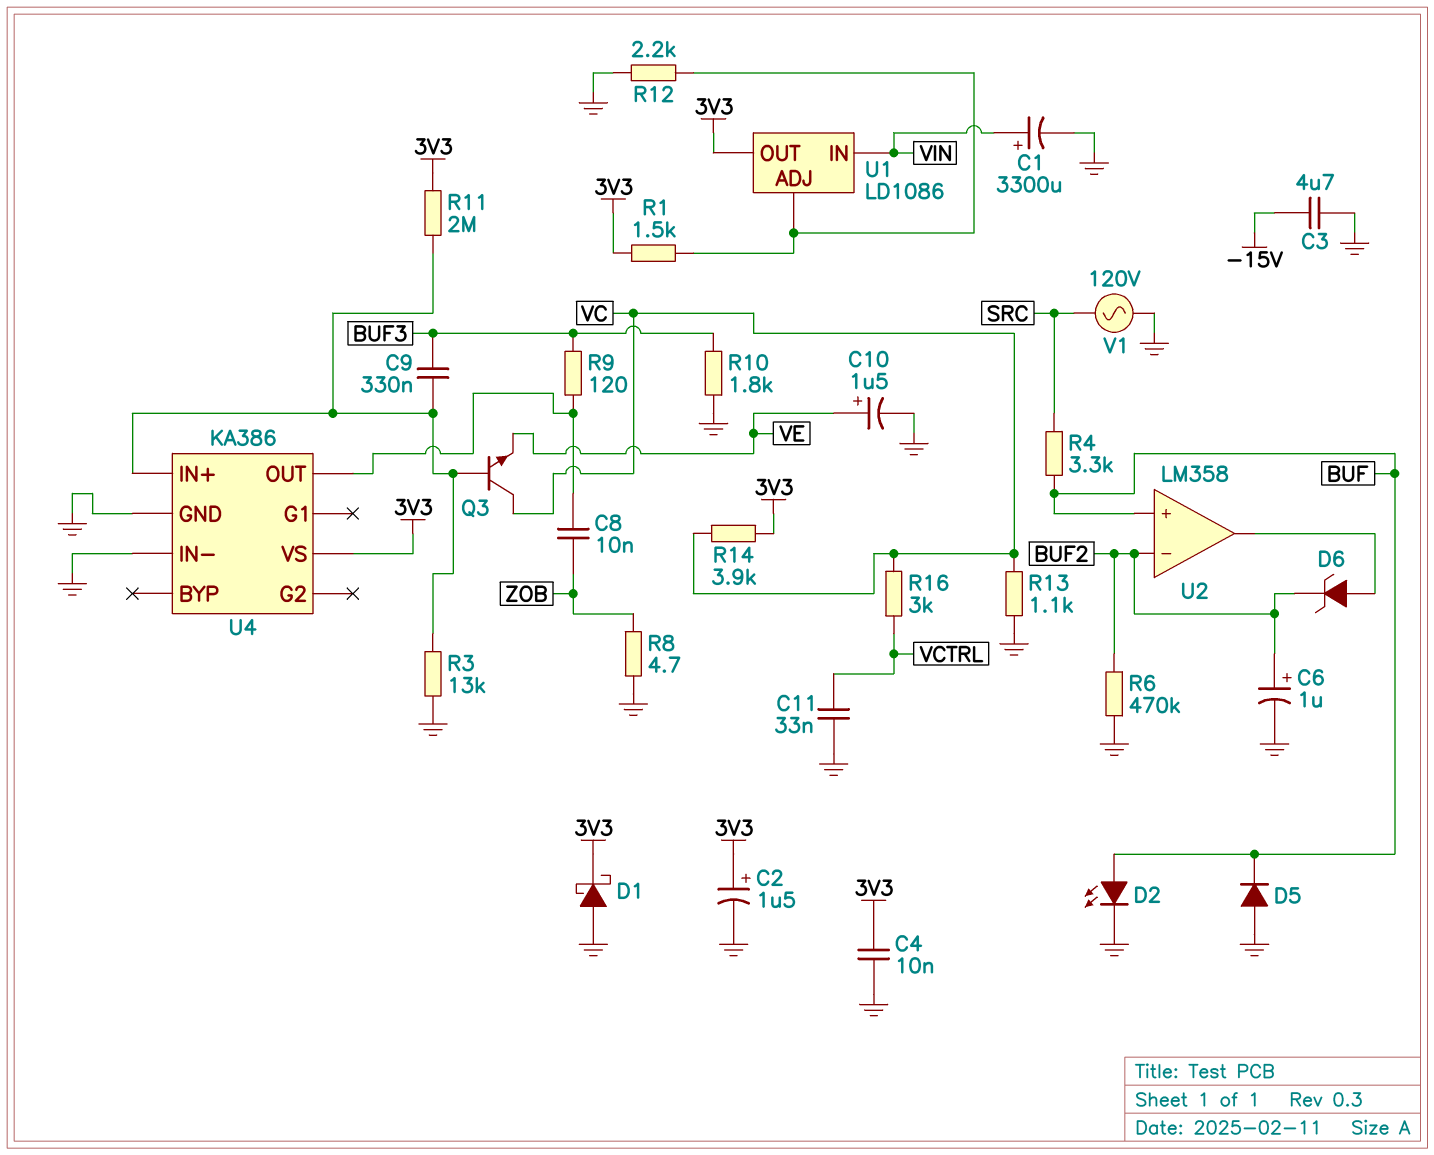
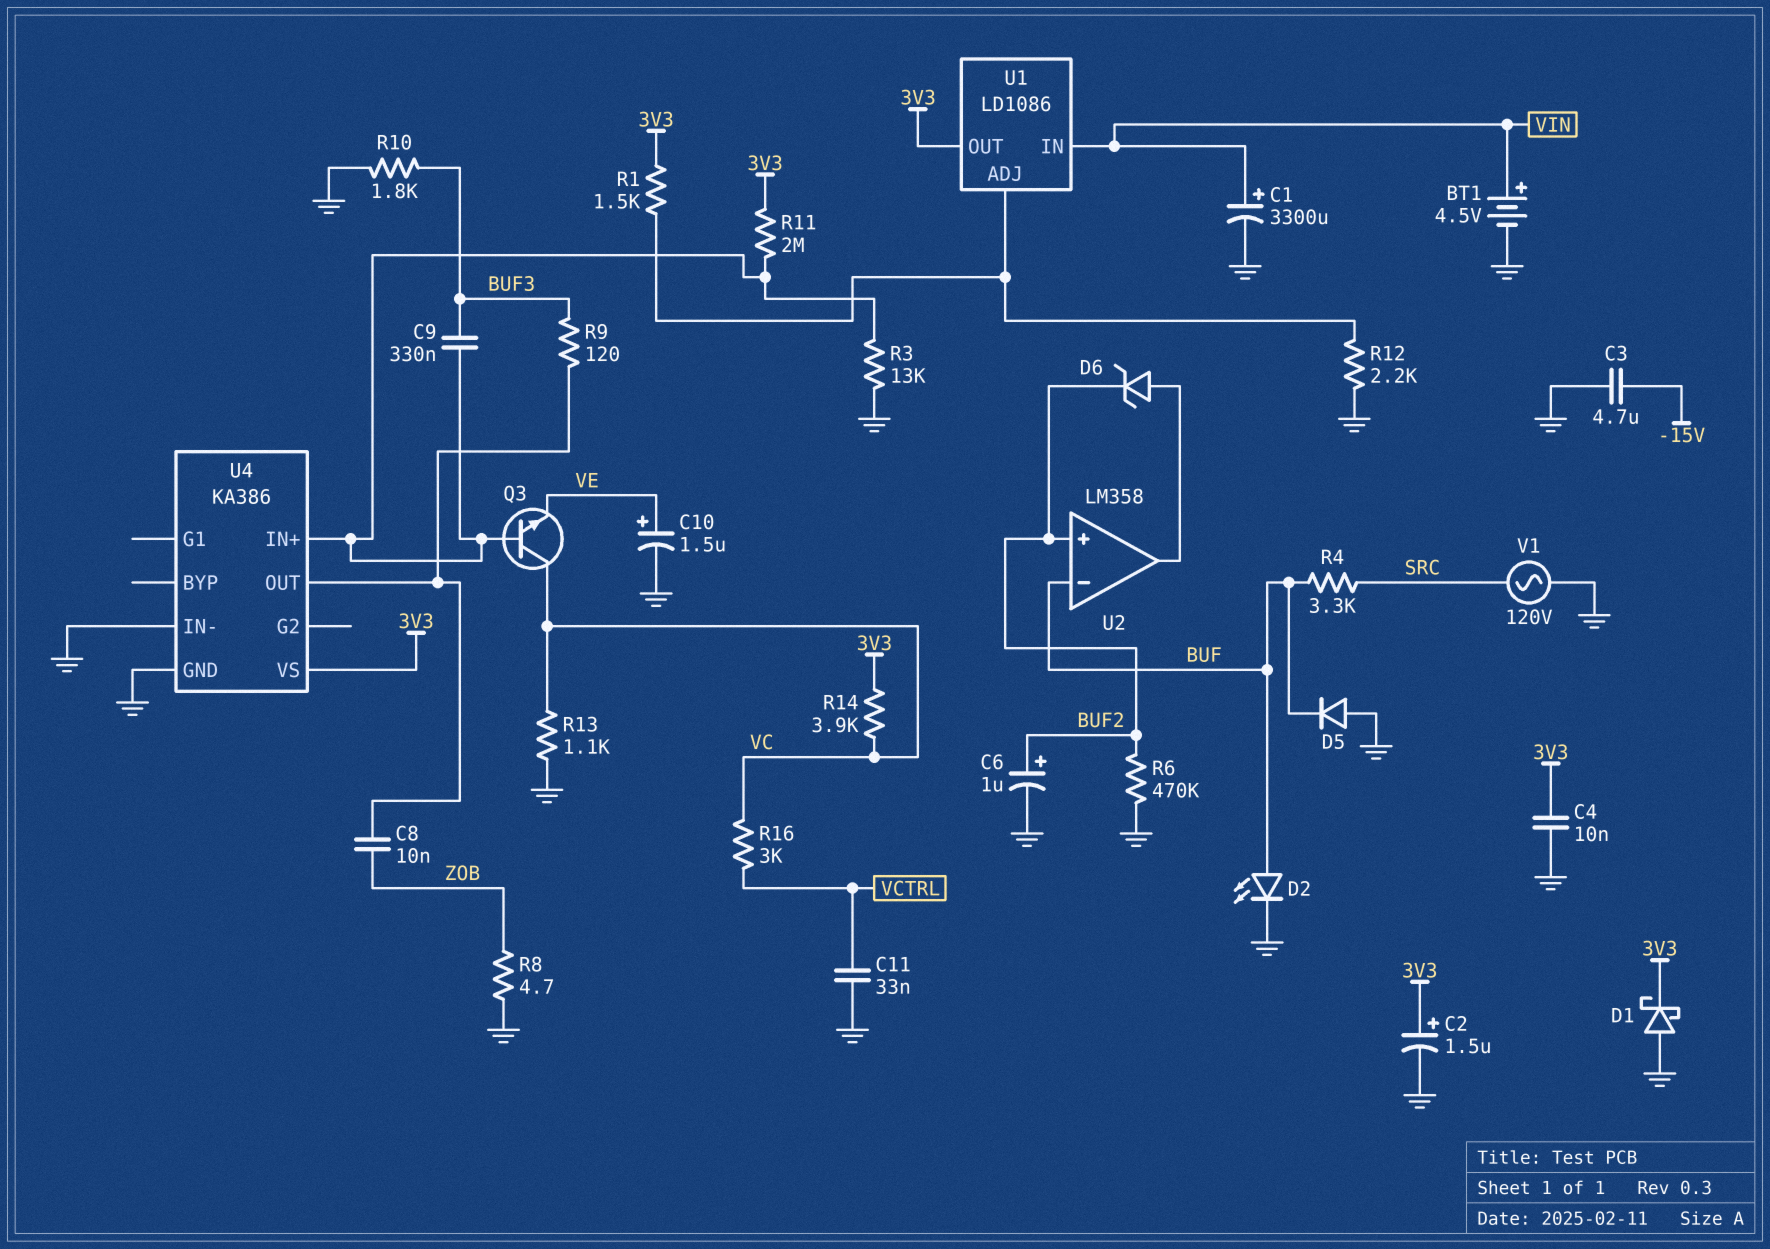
BT1: none -> 4.5V (plus VIN, minus GND)
U2 pin in+: BUF -> BUF2
U2 pin in-: BUF2 -> BUF

